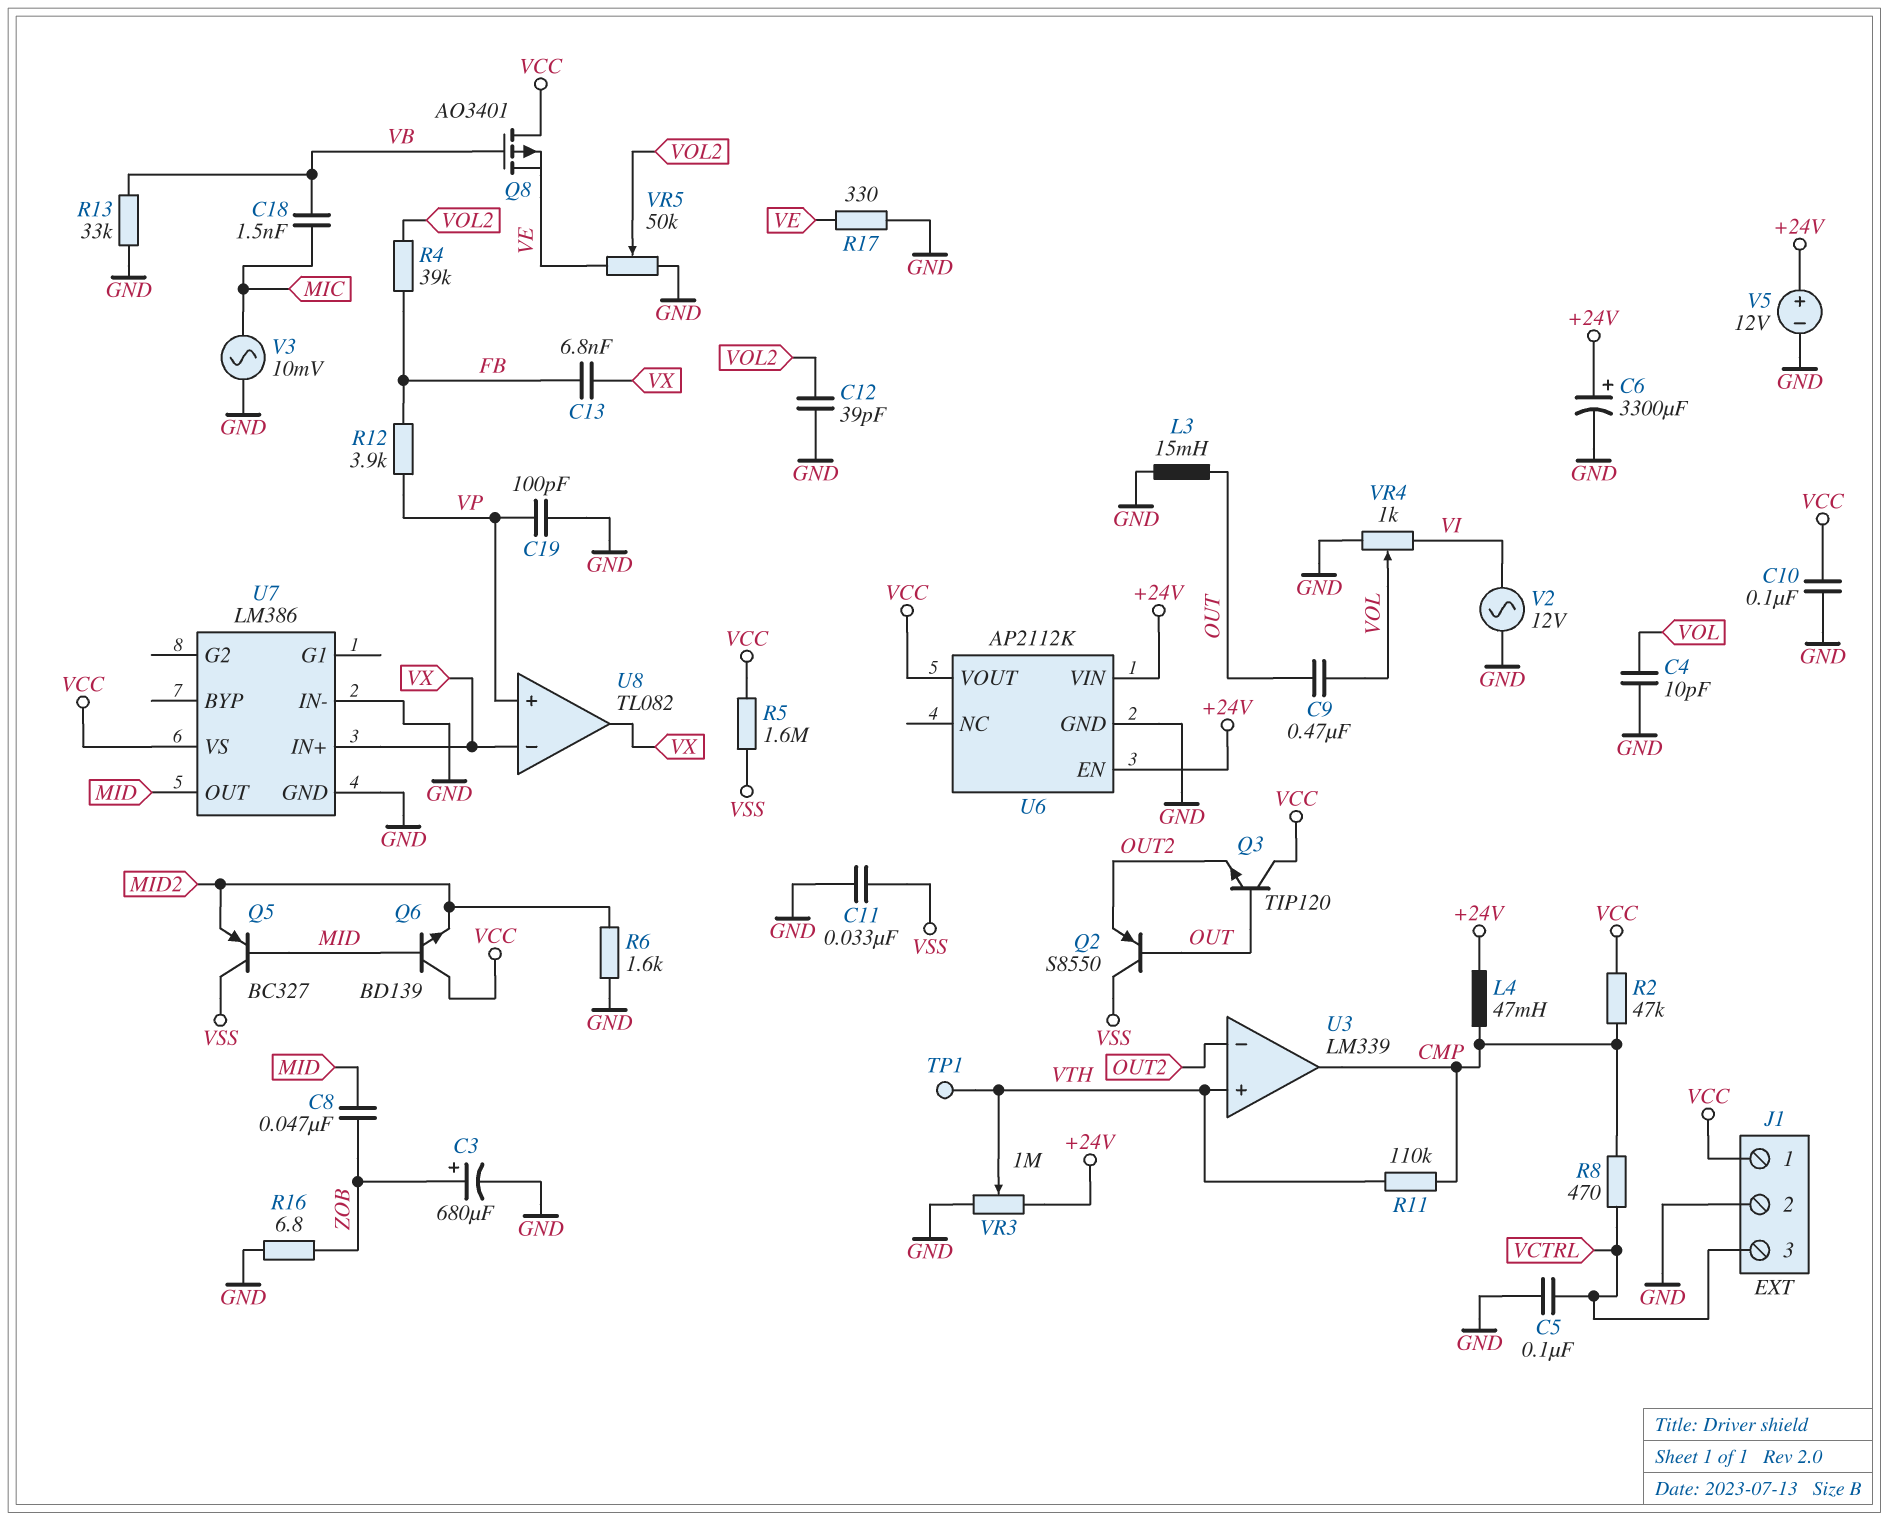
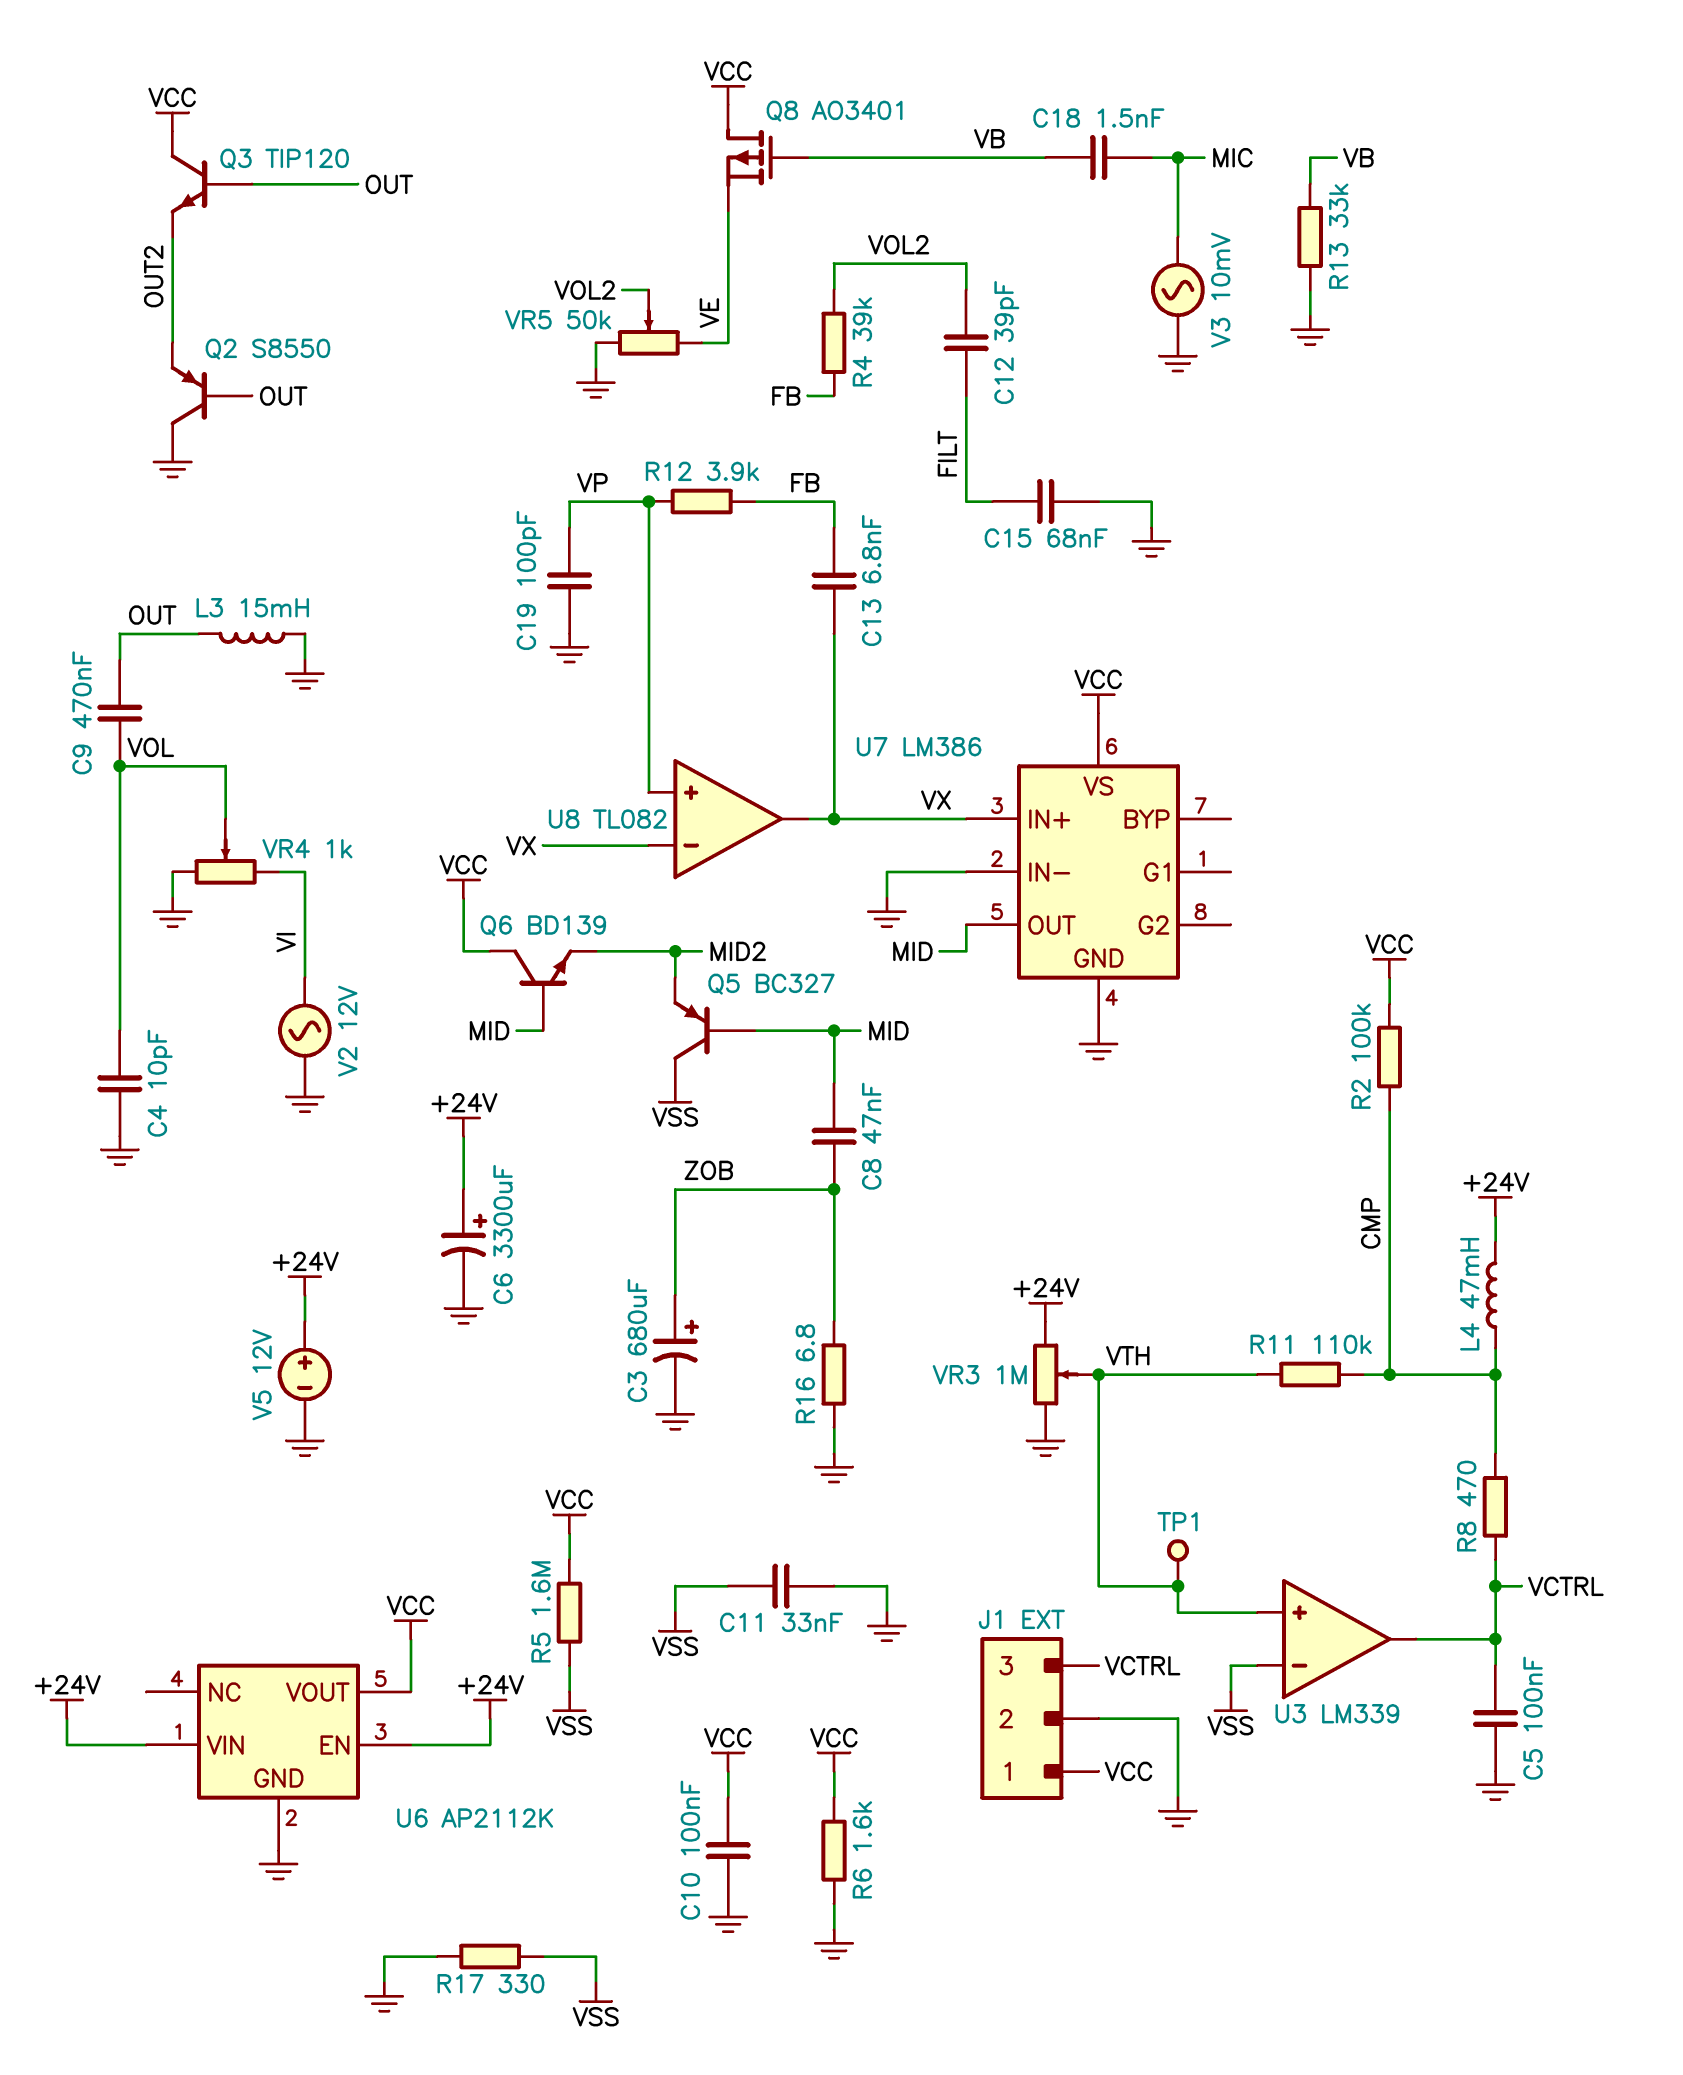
C12: 39pF (GND, VOL2) -> 39pF (FILT, VOL2)
C15: none -> 68nF (FILT, GND)
Q2: PNP S8550 (B OUT, C VSS, E OUT2) -> PNP S8550 (B OUT, C GND, E OUT2)
R2: 47k (CMP, VCC) -> 100k (CMP, VCC)
R6: 1.6k (GND, MID2) -> 1.6k (GND, VCC)
R17: 330 (GND, VE) -> 330 (GND, VSS)
U3 pin in-: OUT2 -> VSS
U3 pin out: CMP -> VCTRL

